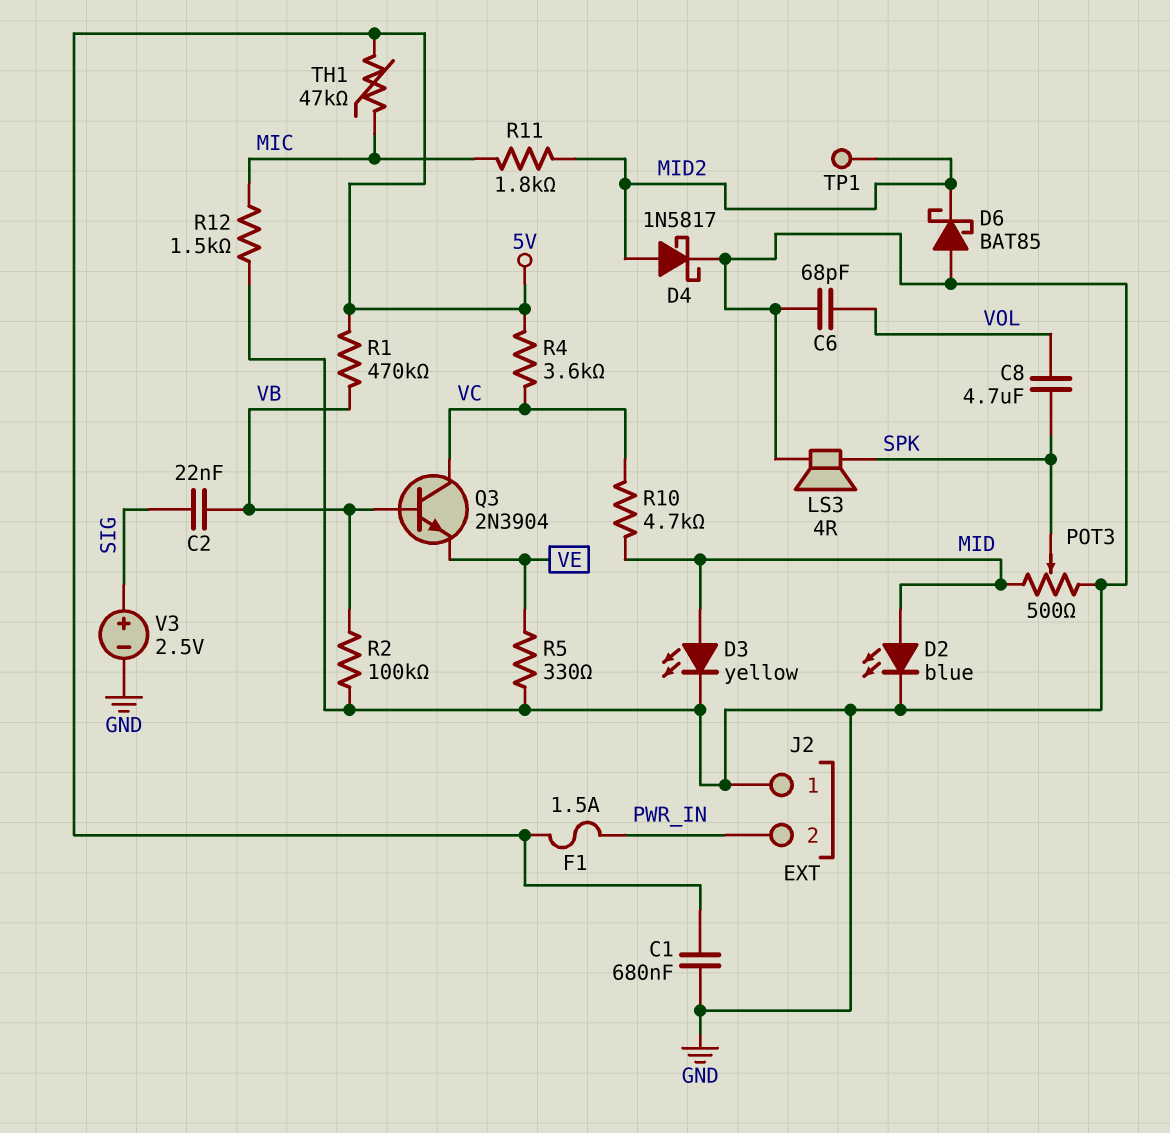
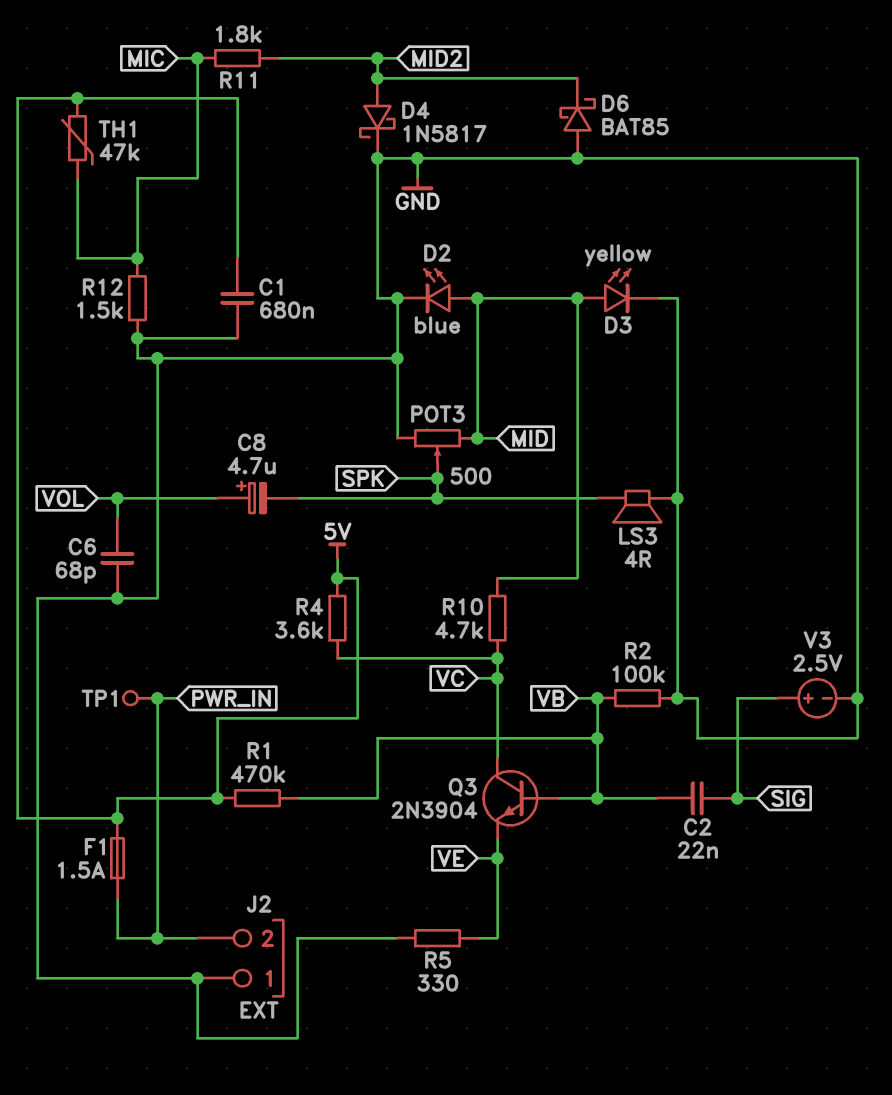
C8: 4.7uF (SPK, VOL) -> 4.7uF (plus VOL, minus SPK)
TP1: test point (MID2) -> test point (PWR_IN)

